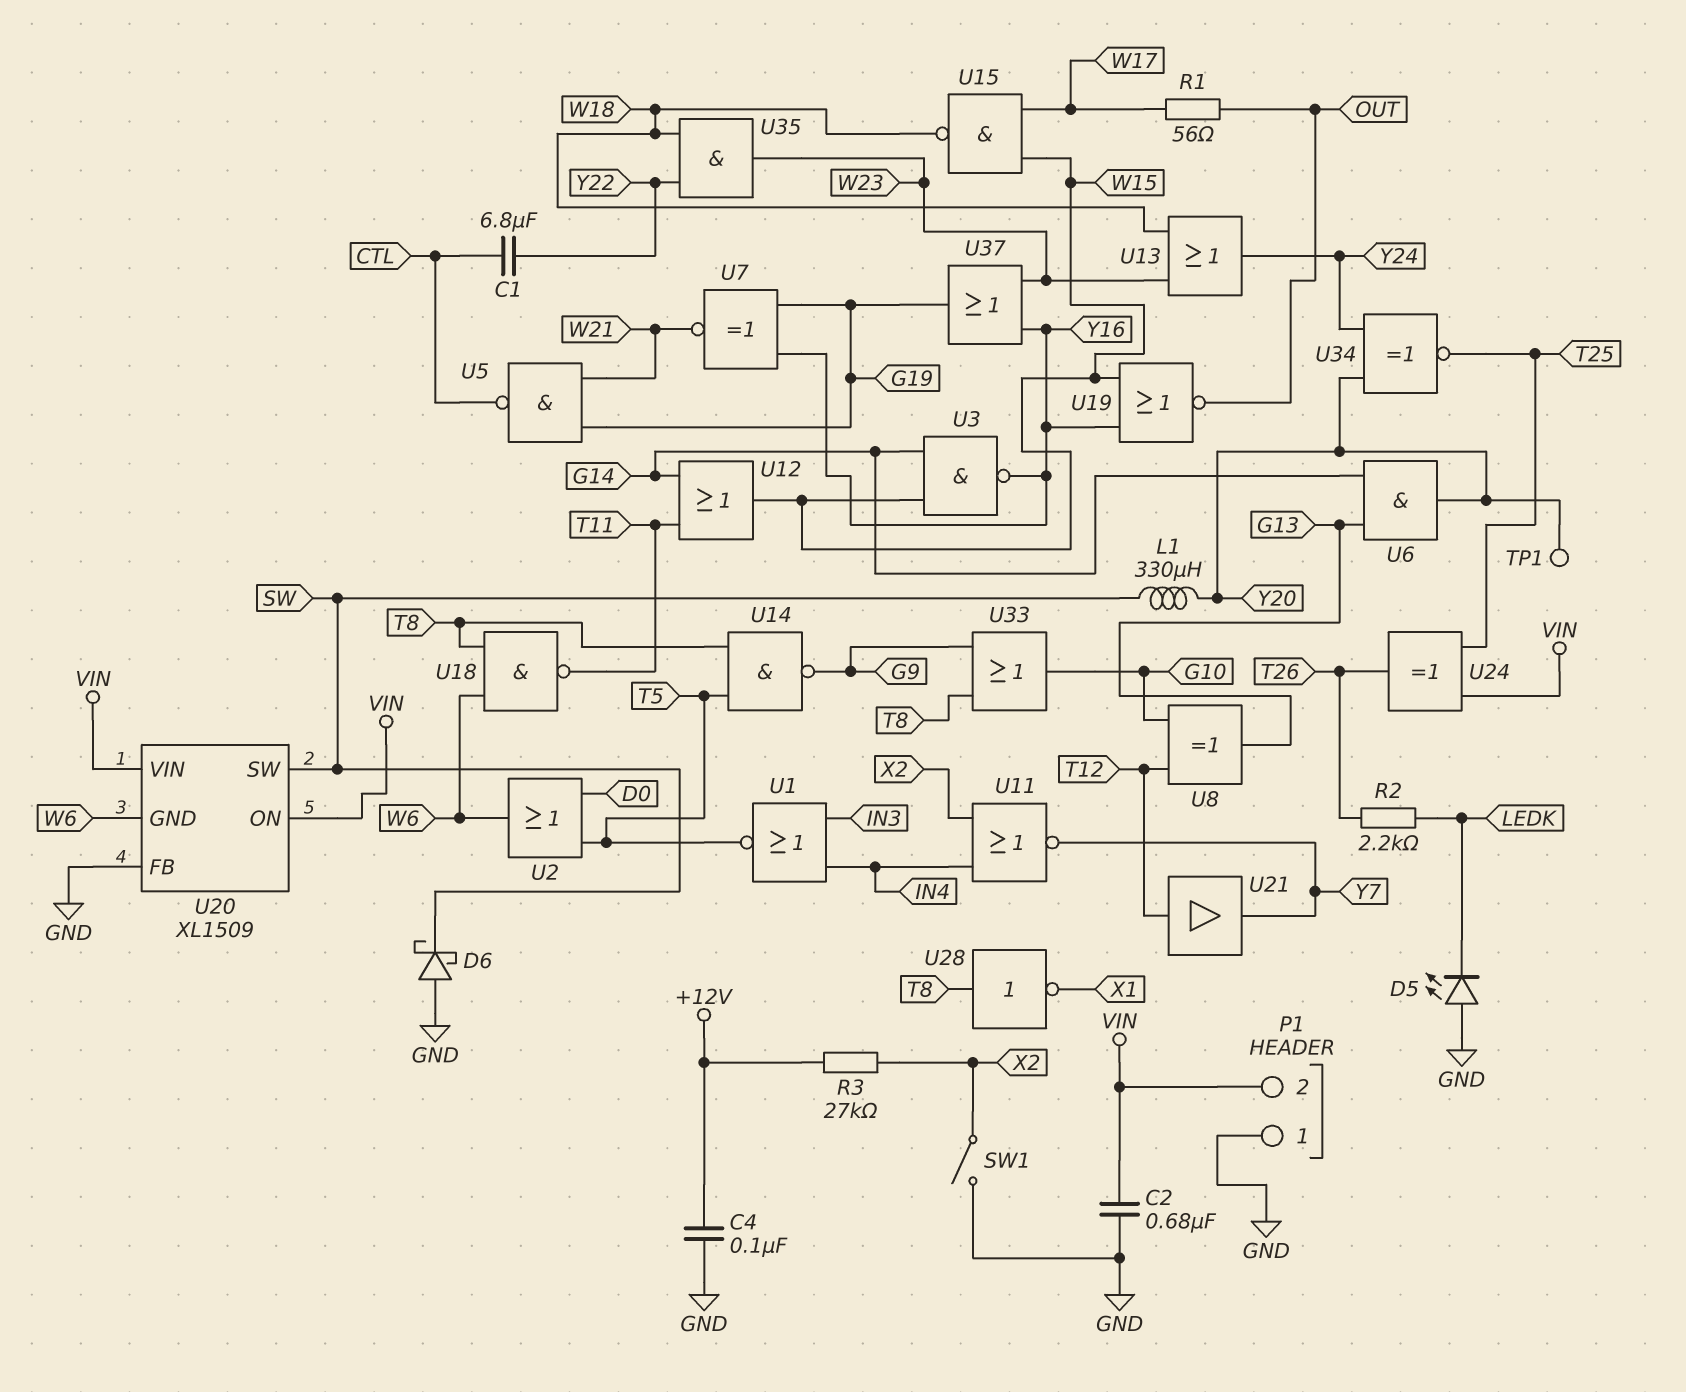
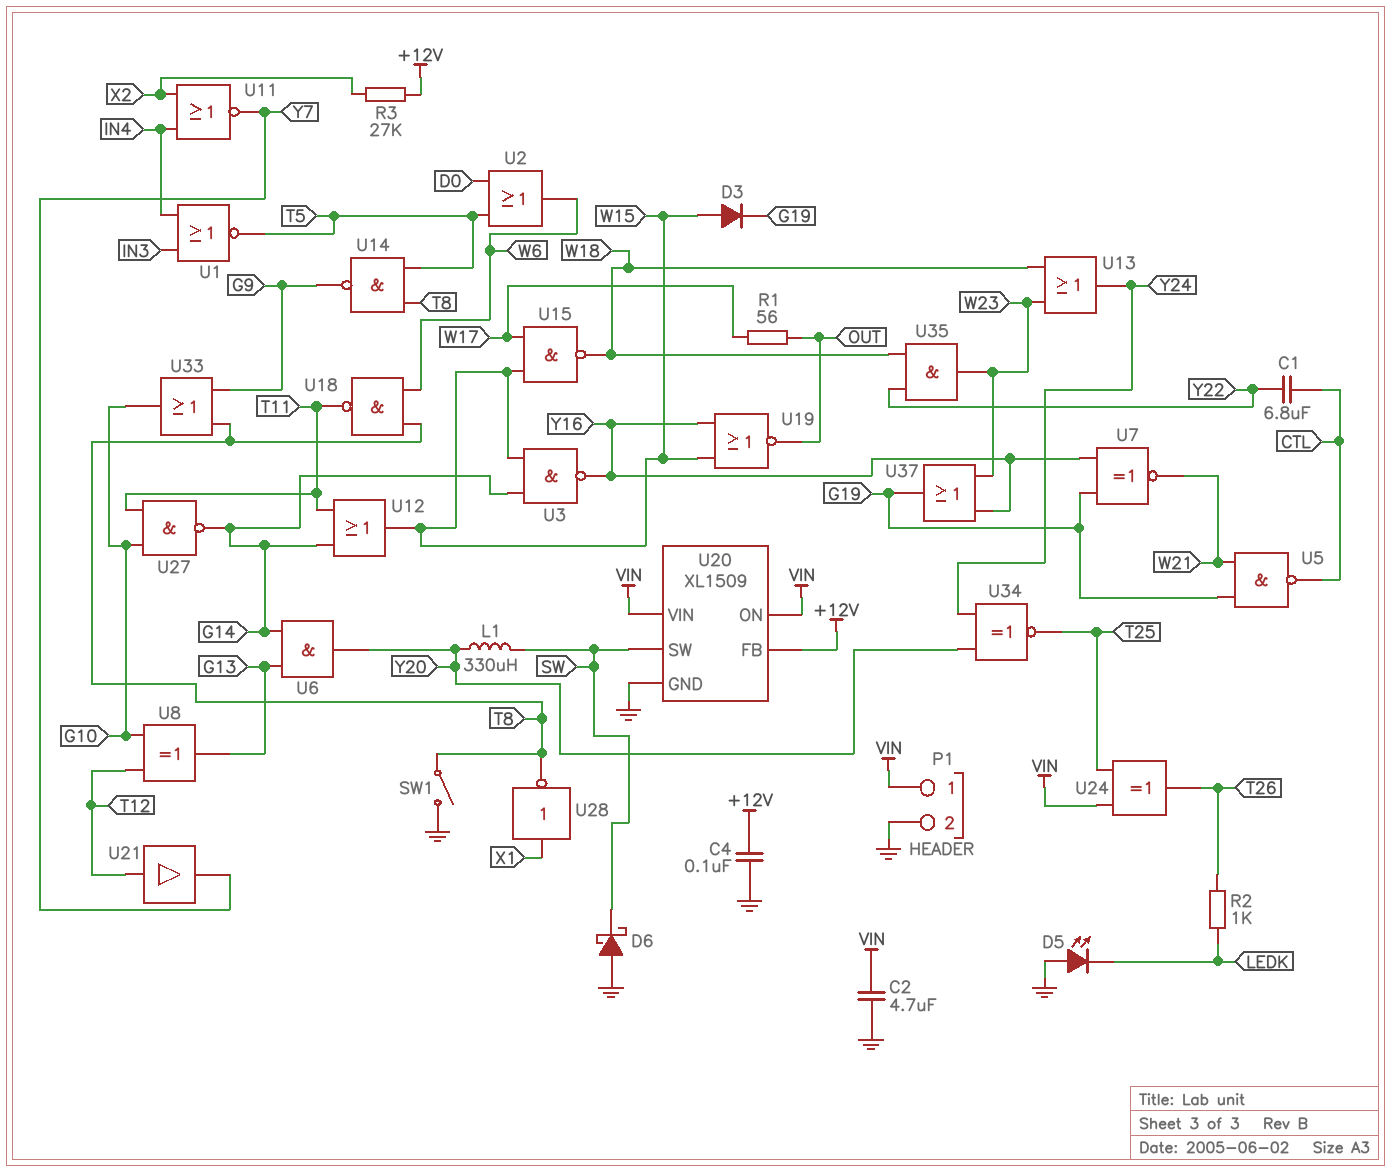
C2: 680nF (GND, VIN) -> 4.7uF (GND, VIN)
D3: none -> diode (A W15, K G19)
P1 pin 1: GND -> VIN
P1 pin 2: VIN -> GND
R2: 2.2k (LEDK, T26) -> 1k (LEDK, T26)
SW1: switch (GND, X2) -> switch (GND, T8)
TP1: test point (Y20) -> none
U20 pin FB: GND -> +12V
U20 pin GND: W6 -> GND
U27: none -> NAND (in G10, in T11, out G14)
U28: NOT (in T8, out X1) -> NOT (in X1, out T8)

